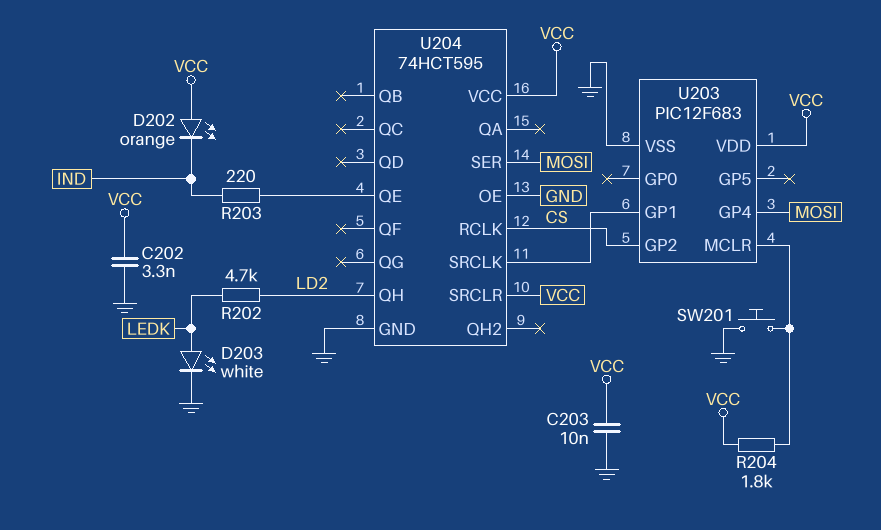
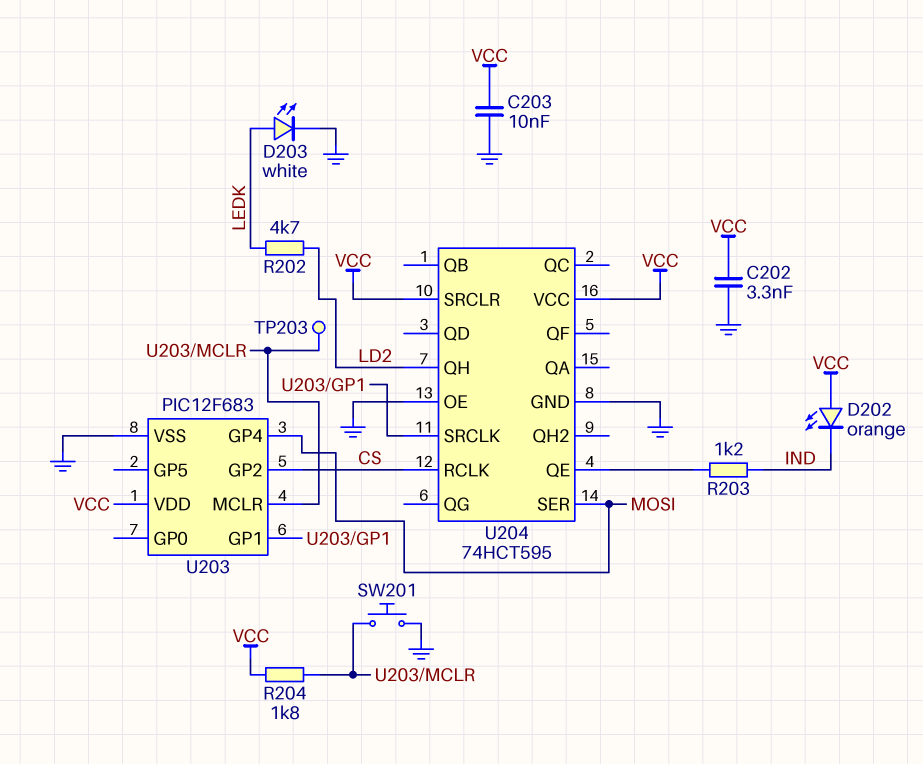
R203: 220 (IND, U204/QE) -> 1.2k (IND, U204/QE)
TP203: none -> test point (U203/MCLR)

